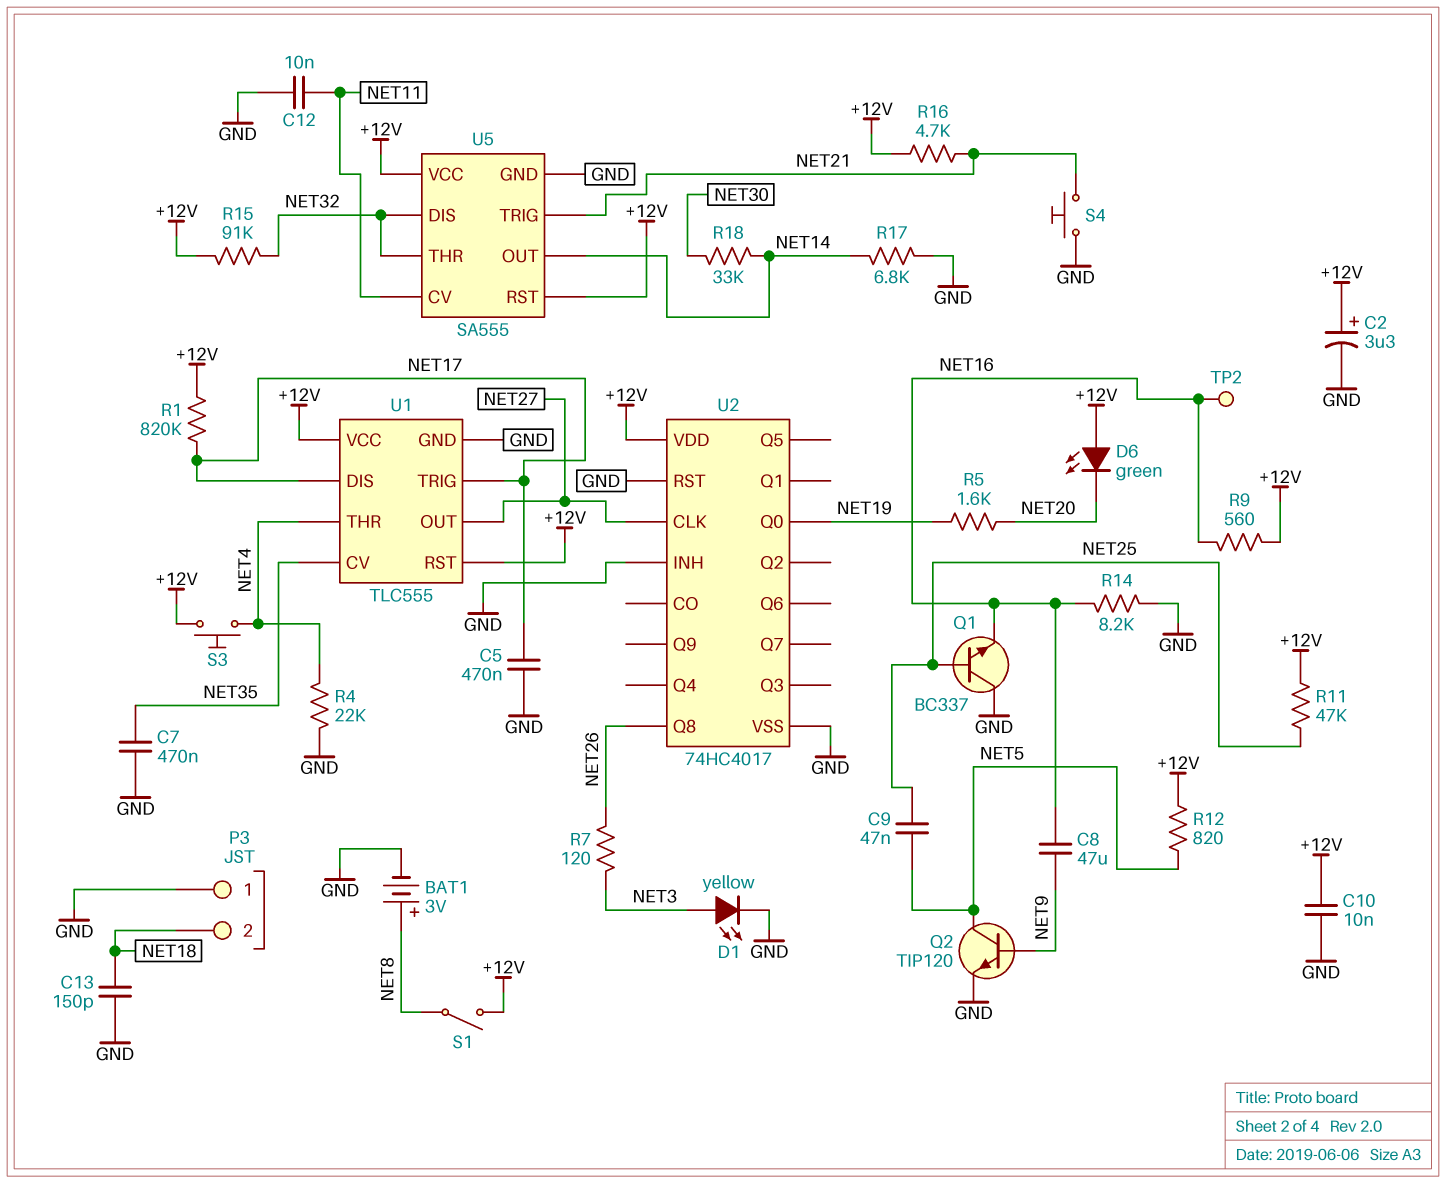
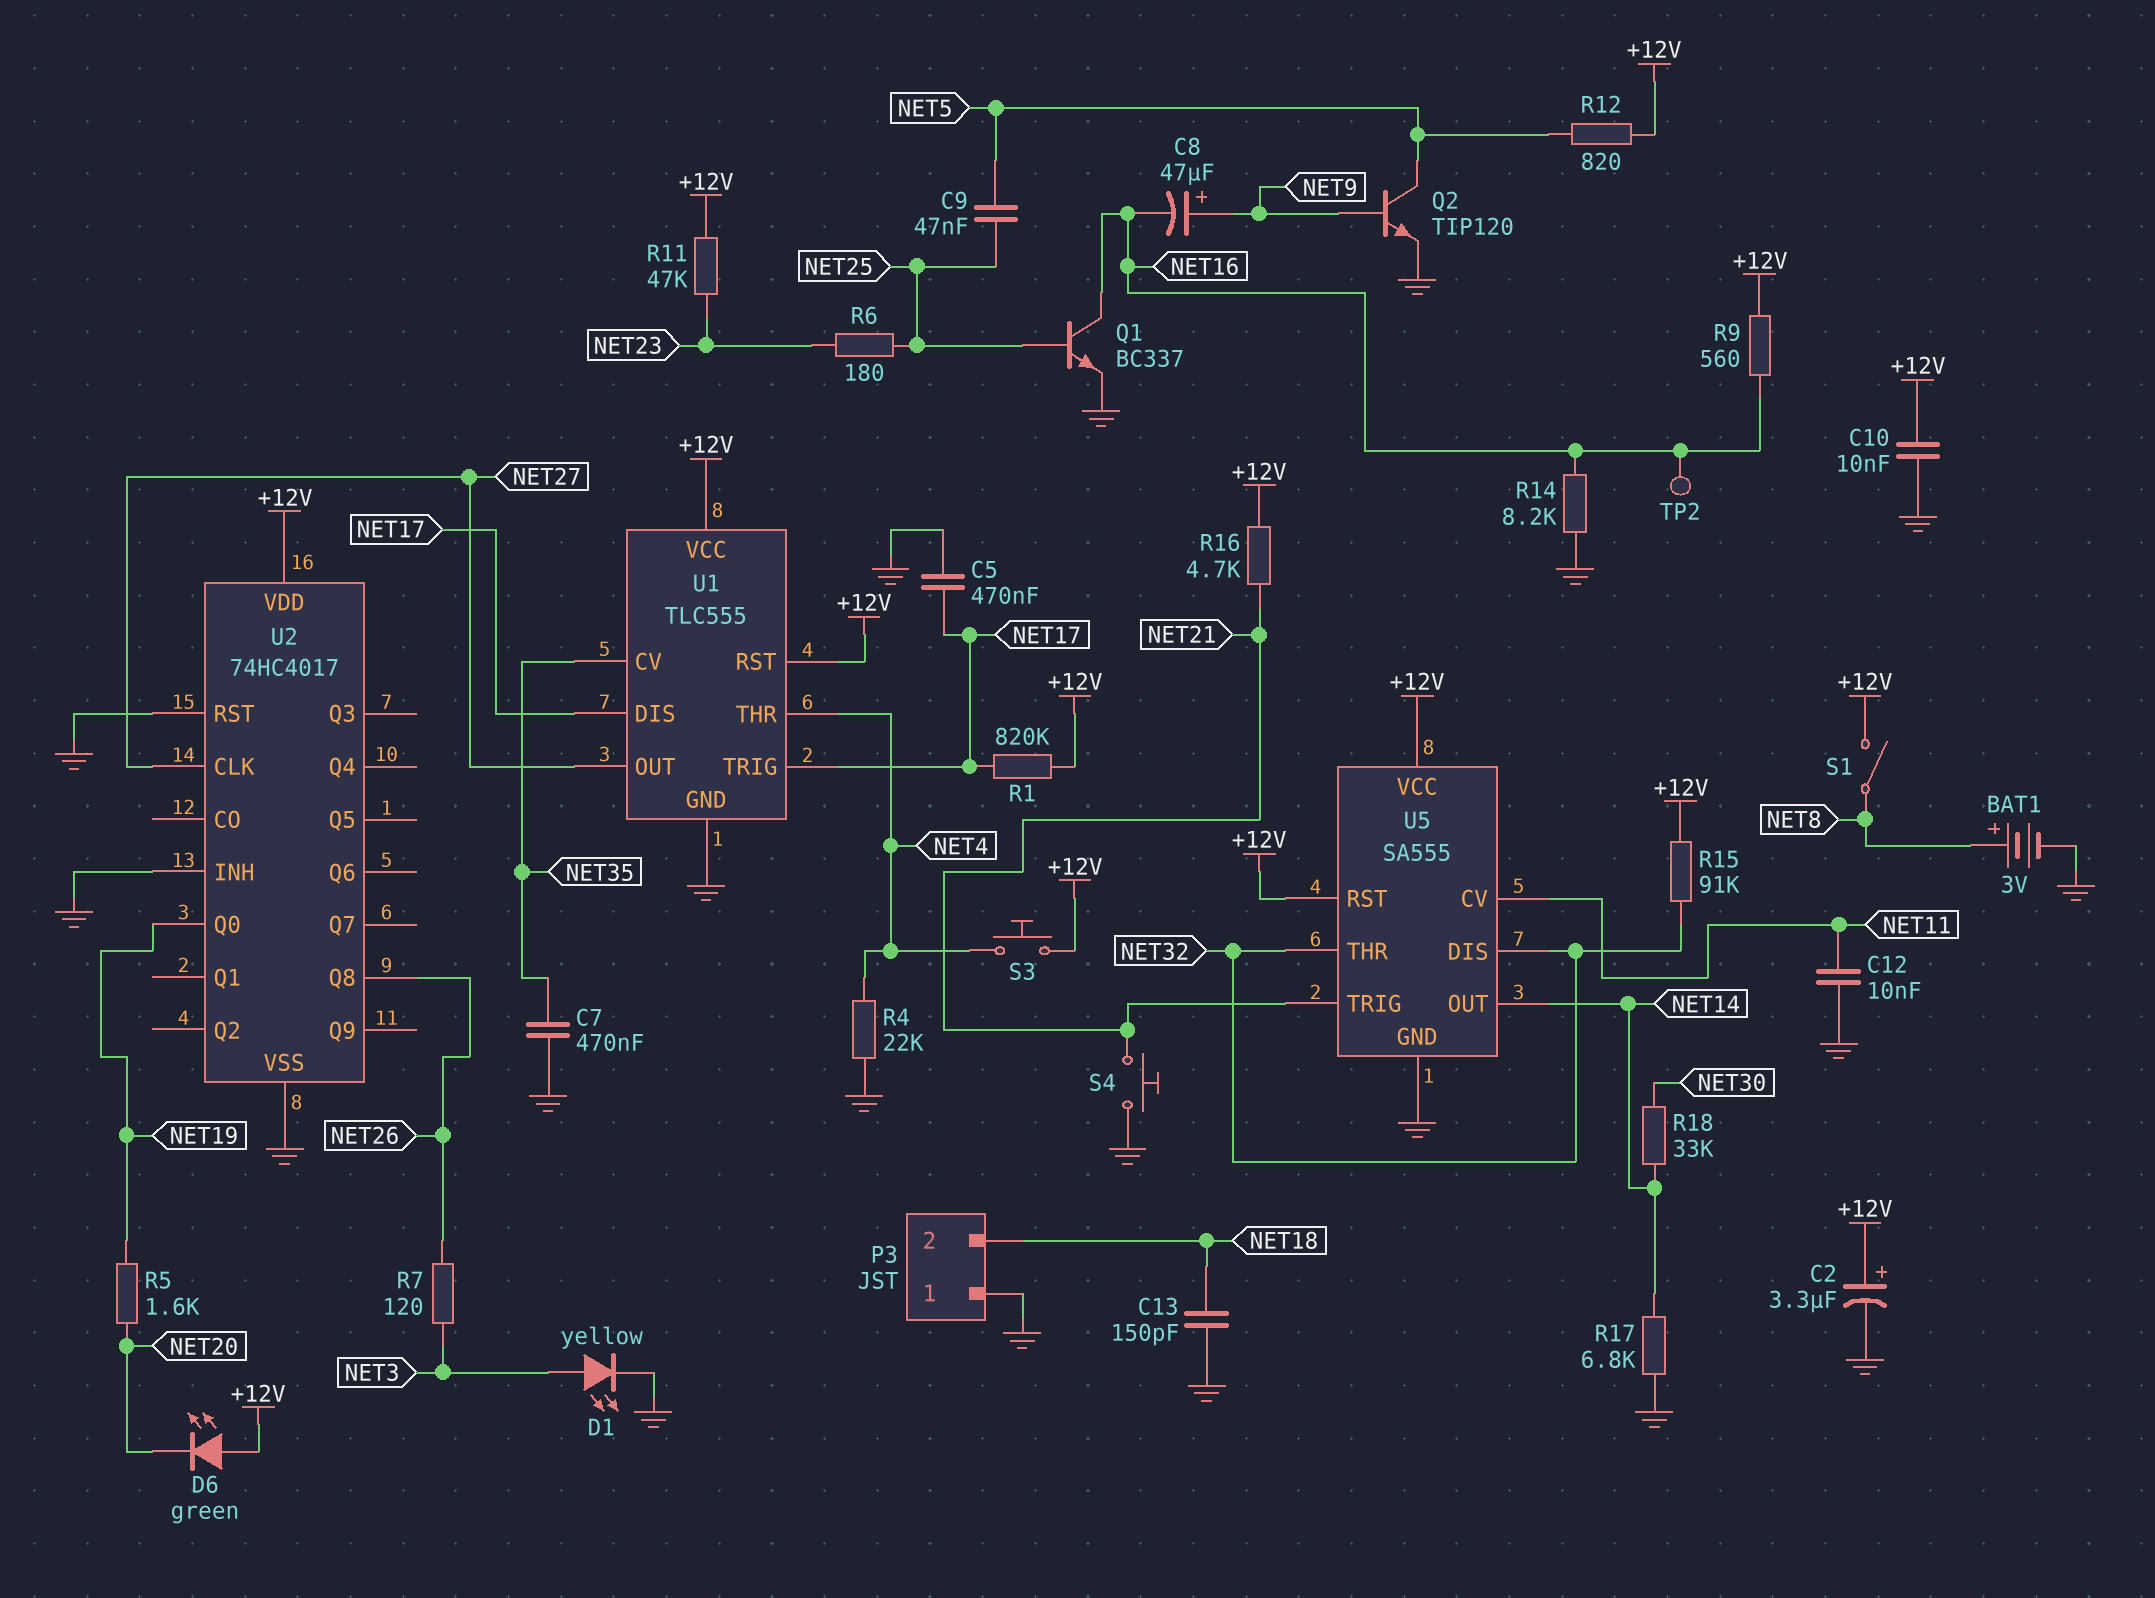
C8: 47uF (NET9, NET16) -> 47uF (plus NET9, minus NET16)
Q1: NPN BC337 (B NET25, C GND, E NET16) -> NPN BC337 (B NET25, C NET16, E GND)
R6: none -> 180 (NET23, NET25)
R11: 47k (+12V, NET25) -> 47k (+12V, NET23)

